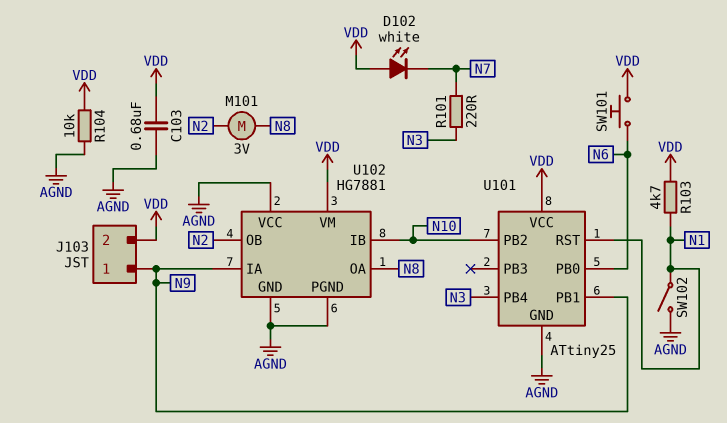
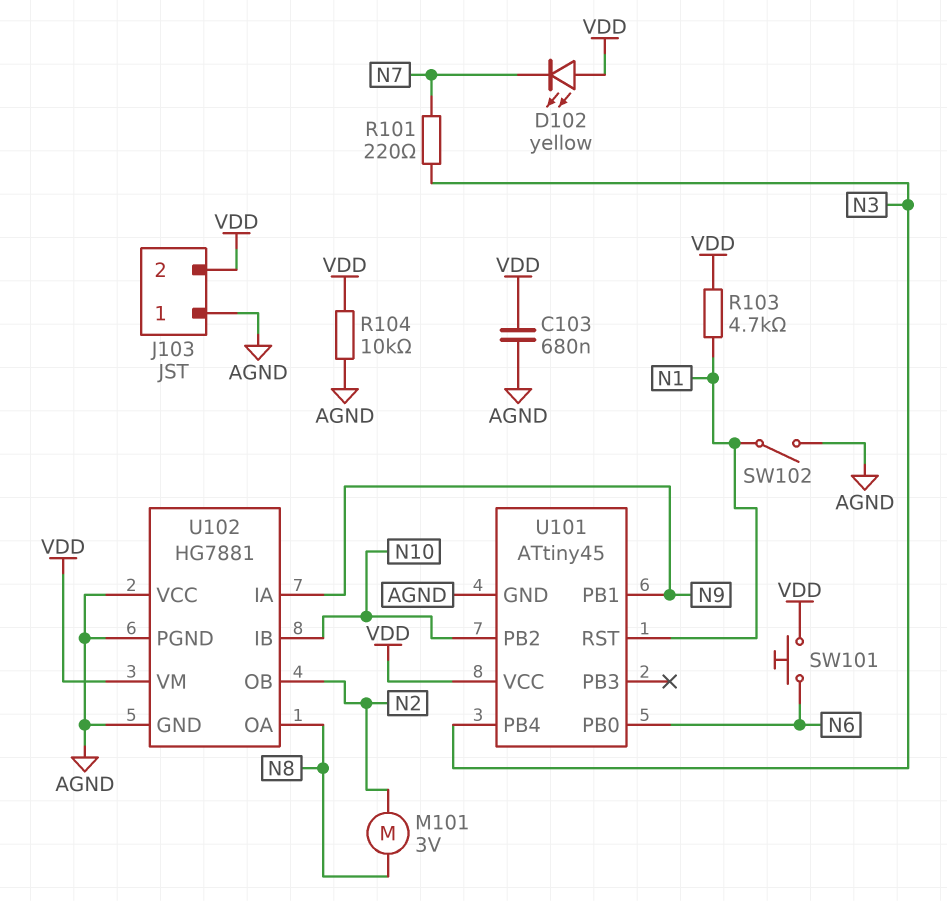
D102: LED white (A VDD, K N7) -> LED yellow (A VDD, K N7)
J103 pin 1: N9 -> AGND
U101: ATtiny25 -> ATtiny45

